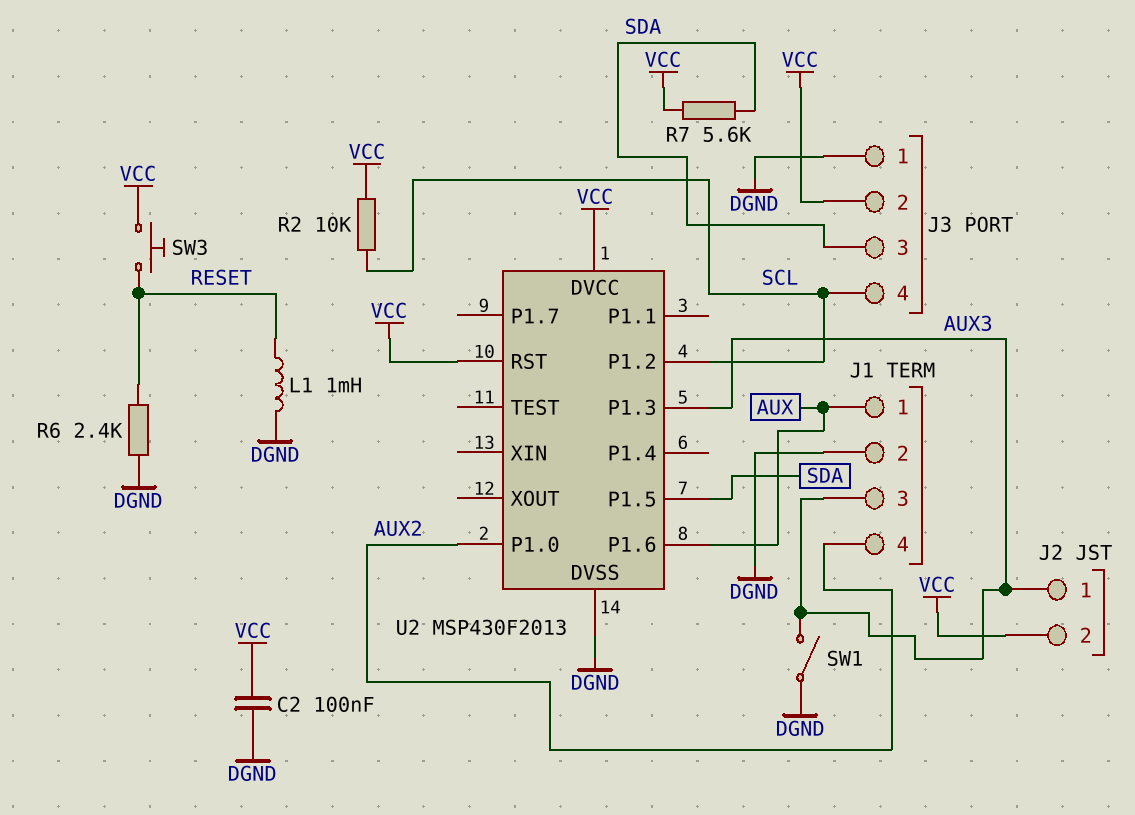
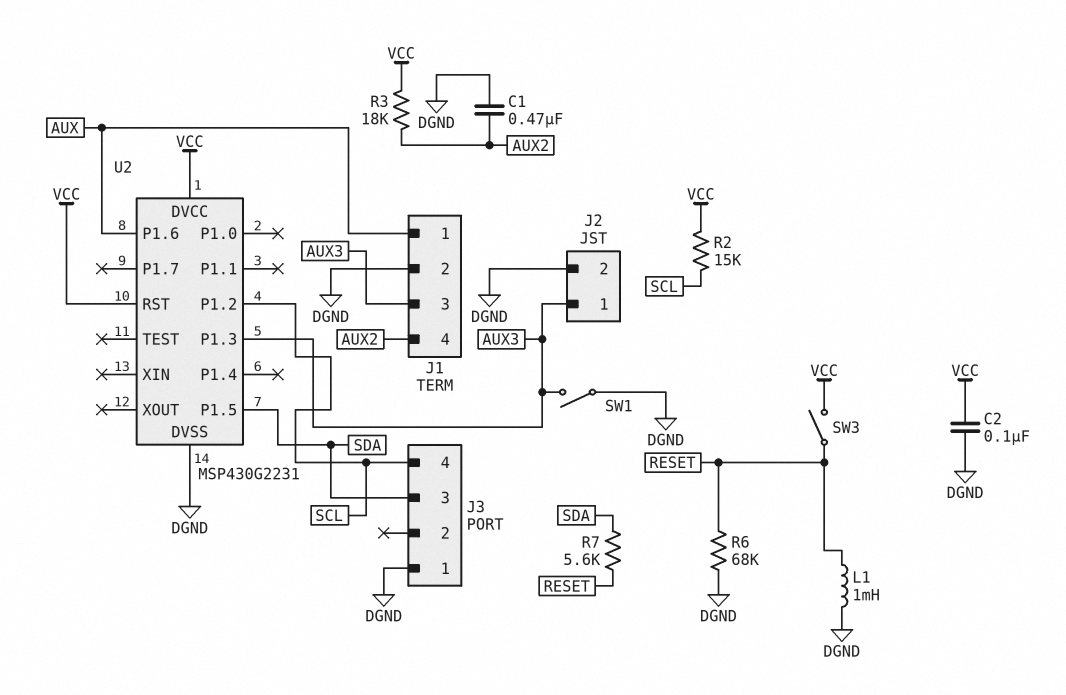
C1: none -> 470nF (AUX2, DGND)
J2 pin 2: VCC -> DGND
J3 pin 2: VCC -> none
R2: 10k (SCL, VCC) -> 15k (SCL, VCC)
R3: none -> 18k (AUX2, VCC)
R6: 2.4k (DGND, RESET) -> 68k (DGND, RESET)
R7: 5.6k (SDA, VCC) -> 5.6k (RESET, SDA)
SW3: button (RESET, VCC) -> switch (RESET, VCC)
U2: MSP430F2013 -> MSP430G2231
U2 pin P1.0: AUX2 -> none

